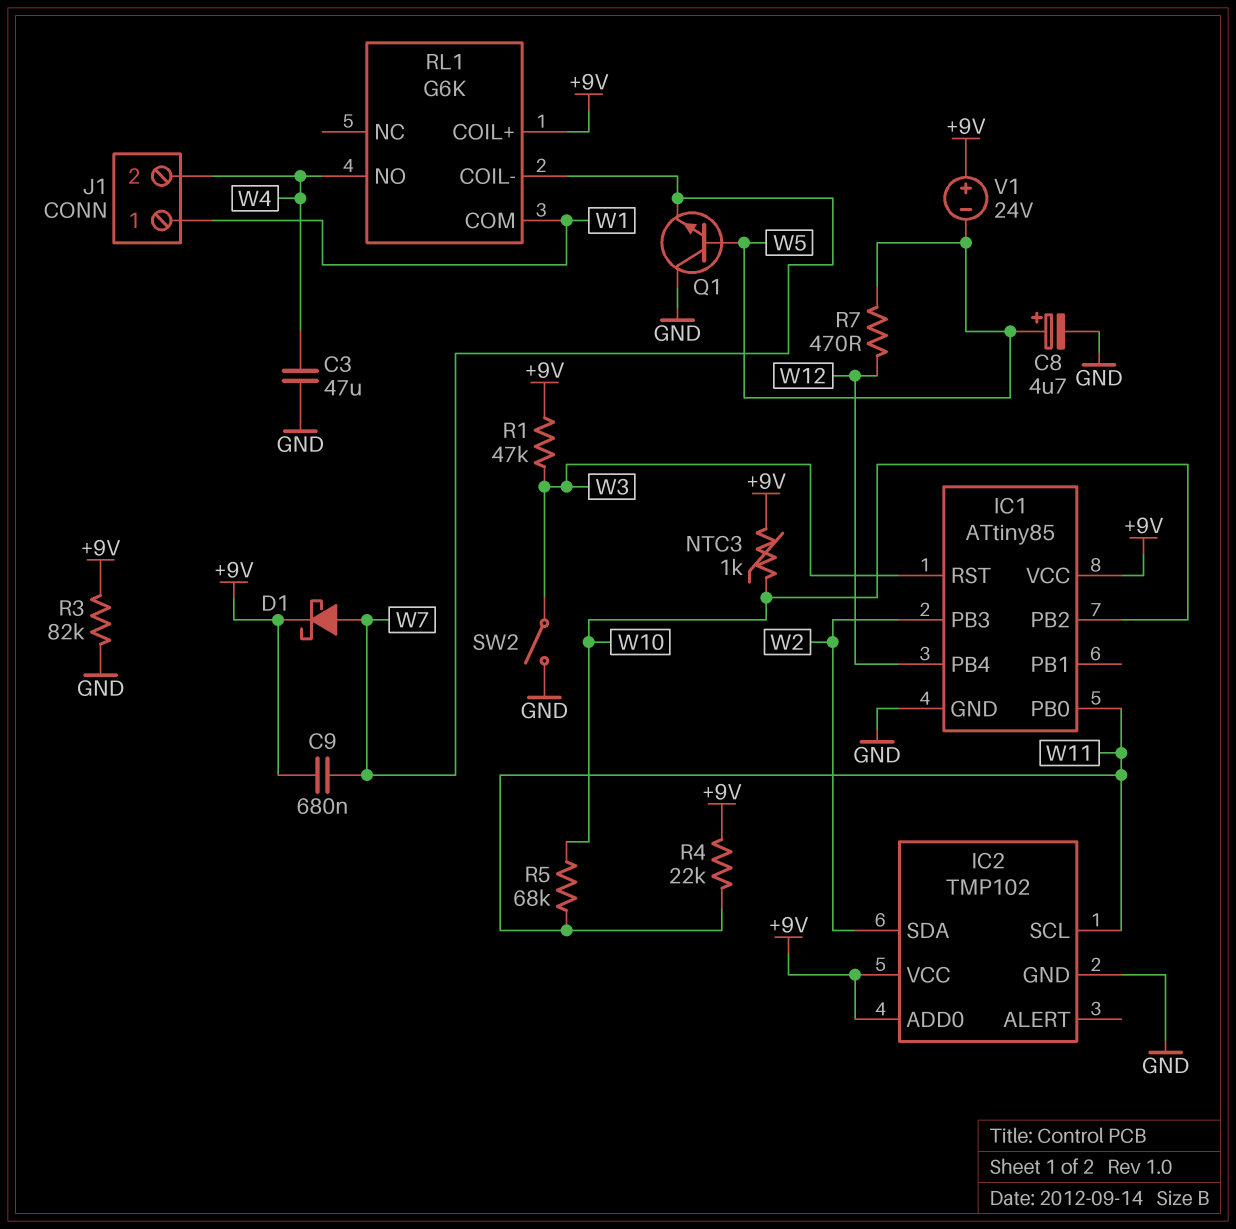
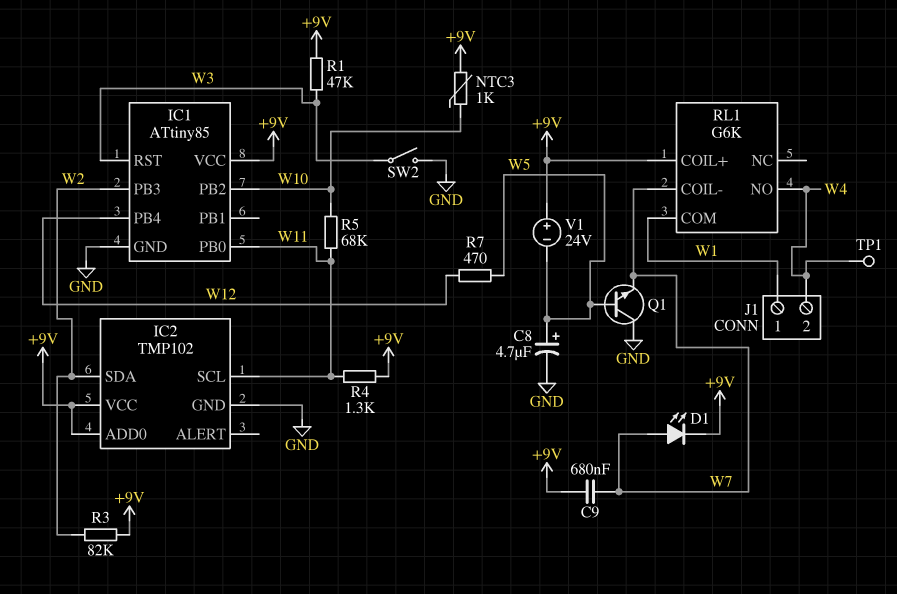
C3: 47uF (GND, W4) -> none
D1: schottky (A W7, K +9V) -> LED (A W7, K +9V)
R3: 82k (+9V, GND) -> 82k (+9V, W2)
R4: 22k (+9V, W11) -> 1.3k (+9V, W11)
TP1: none -> test point (W4)

